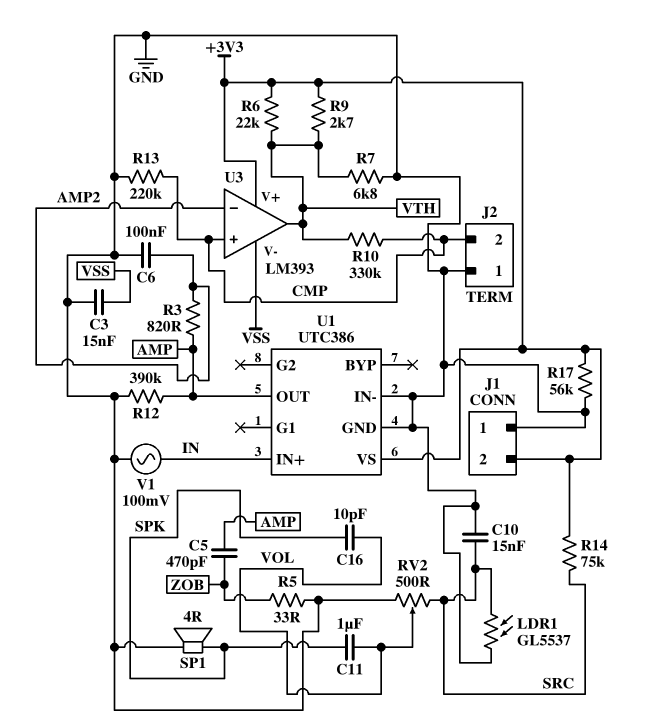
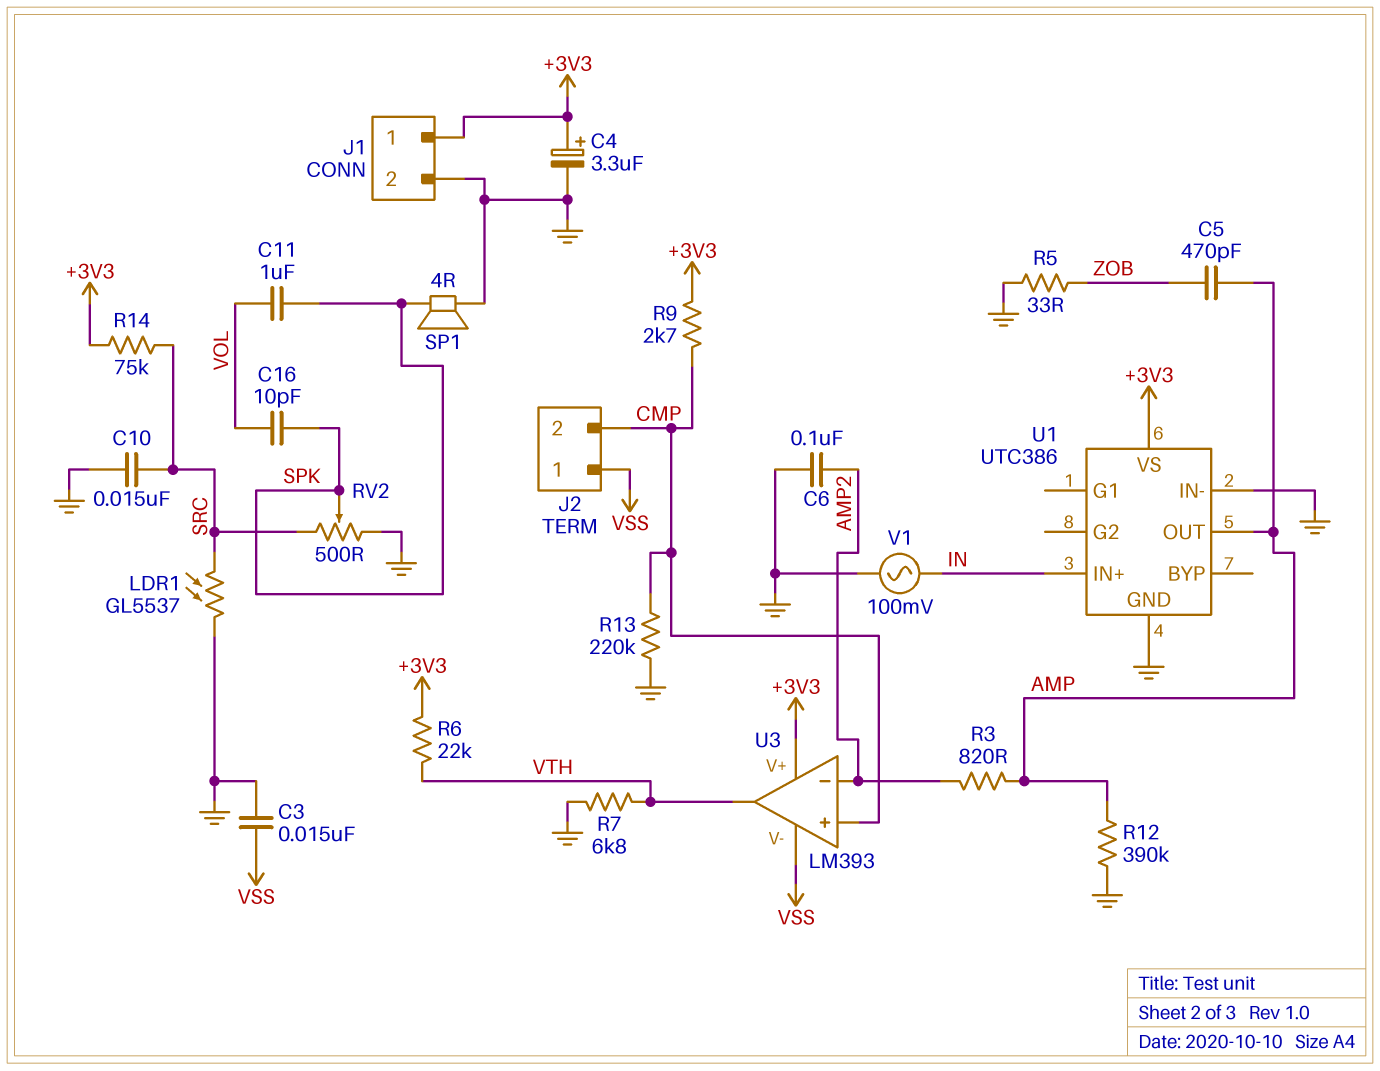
C4: none -> 3.3uF (plus +3V3, minus GND)
J1 pin 1: GND -> +3V3
J1 pin 2: +3V3 -> GND
J2 pin 1: GND -> VSS
R9: 2.7k (+3V3, VTH) -> 2.7k (+3V3, CMP)
R10: 330k (CMP, VTH) -> none
R17: 56k (+3V3, GND) -> none
RV2: 500 (GND, SRC, wiper VOL) -> 500 (GND, SRC, wiper SPK)

